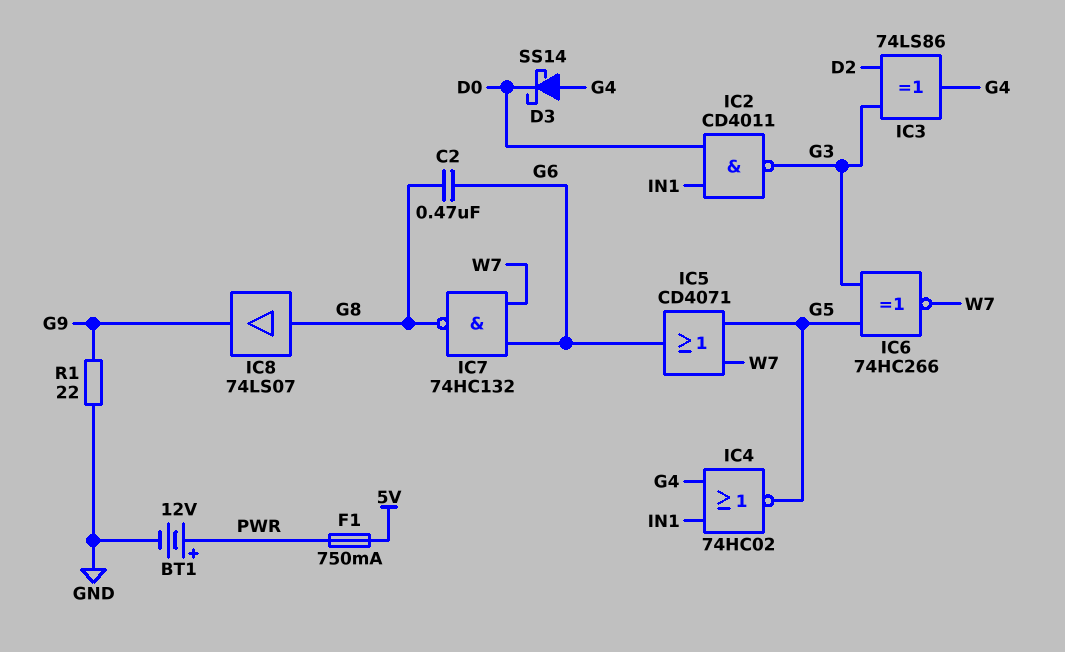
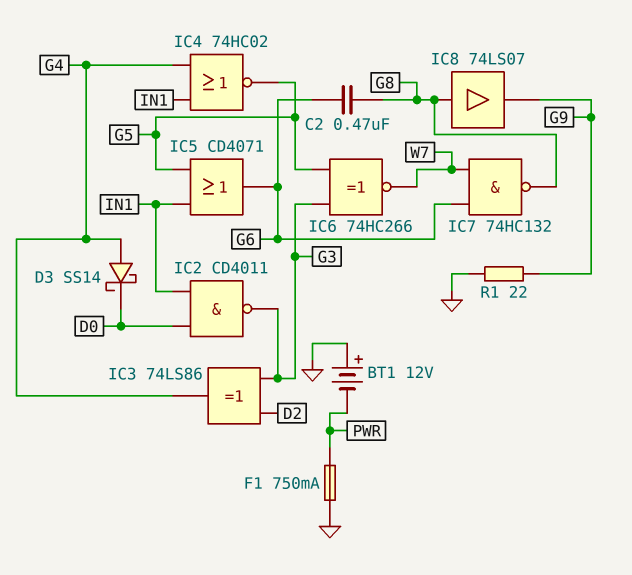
BT1: 12V (plus PWR, minus GND) -> 12V (plus GND, minus PWR)
F1: 750mA (5V, PWR) -> 750mA (GND, PWR)
IC5: OR CD4071 (in G5, in W7, out G6) -> OR CD4071 (in G5, in IN1, out G6)

